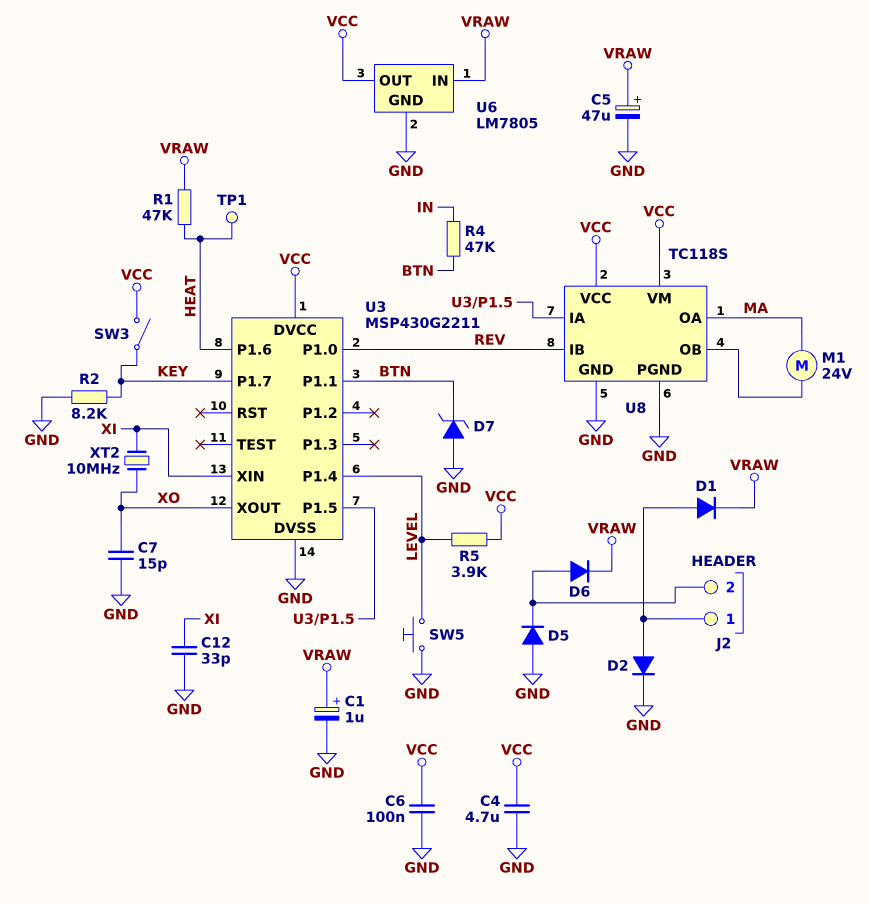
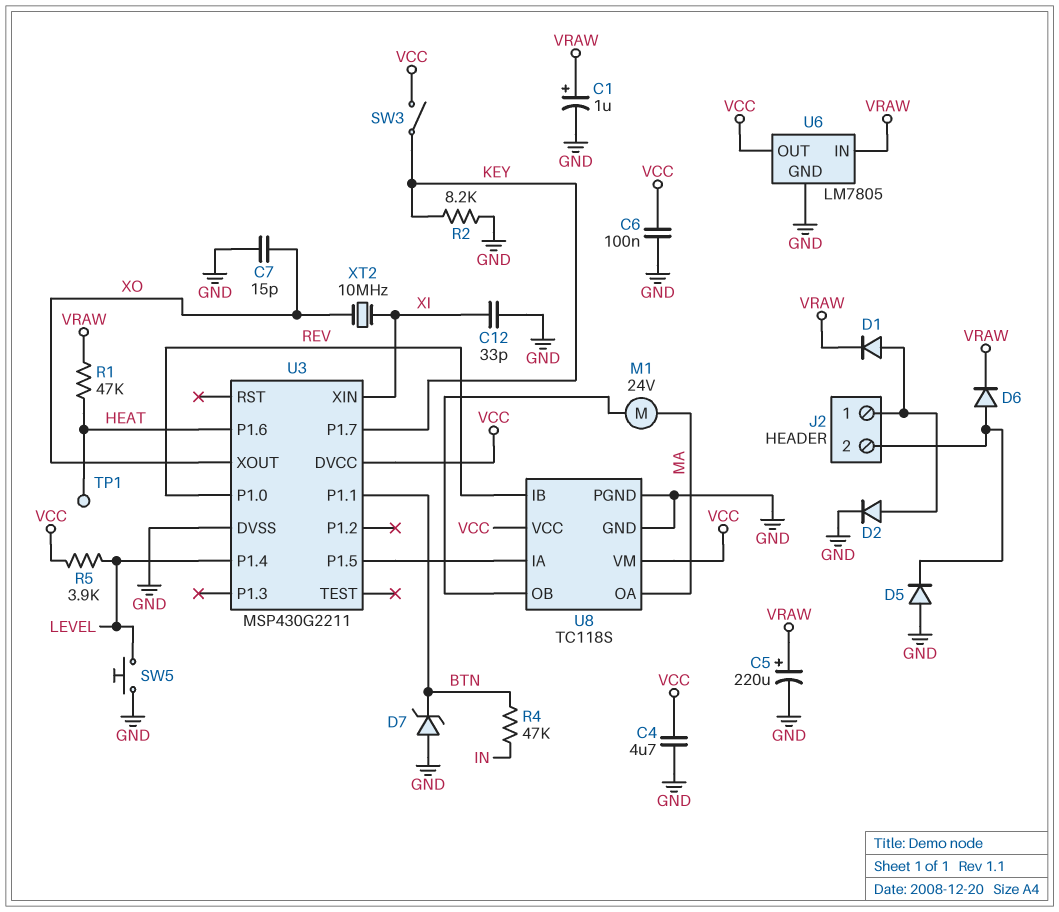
C5: 47uF (plus VRAW, minus GND) -> 220uF (plus VRAW, minus GND)

